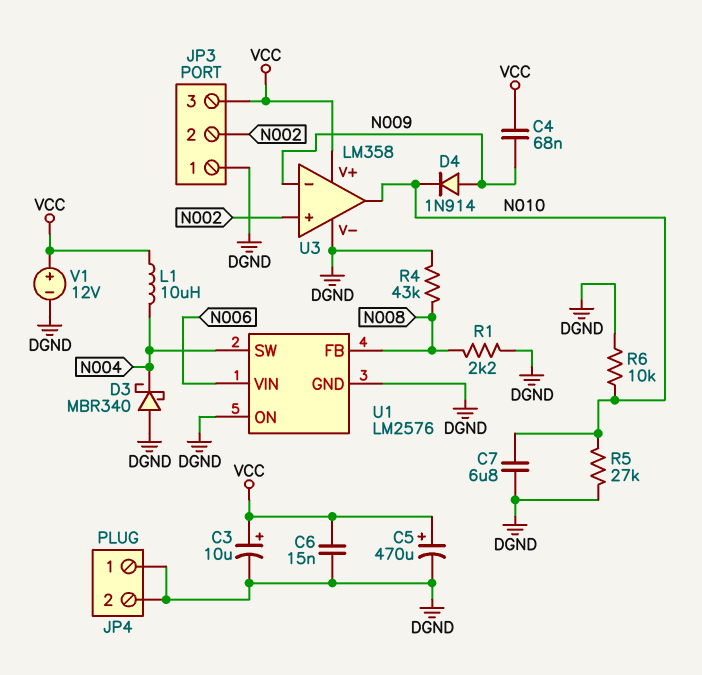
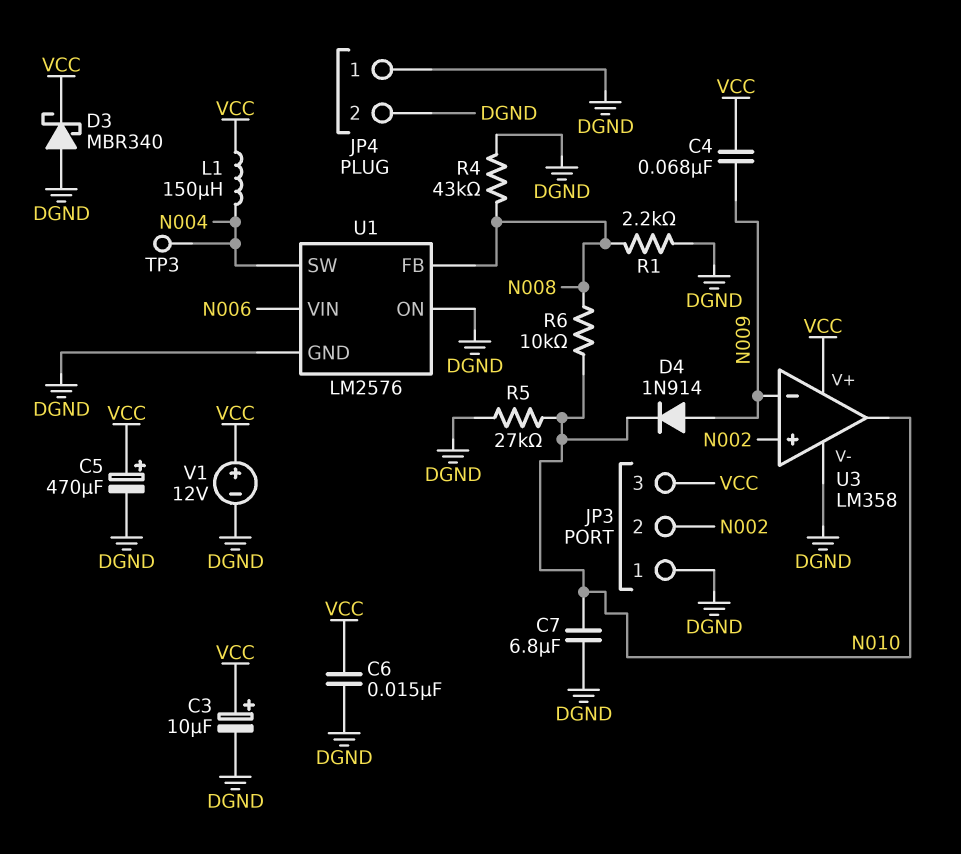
D3: schottky MBR340 (A DGND, K N004) -> schottky MBR340 (A DGND, K VCC)
L1: 10uH (N004, VCC) -> 150uH (N004, VCC)
R6: 10k (DGND, N010) -> 10k (N008, N010)
TP3: none -> test point (N004)

